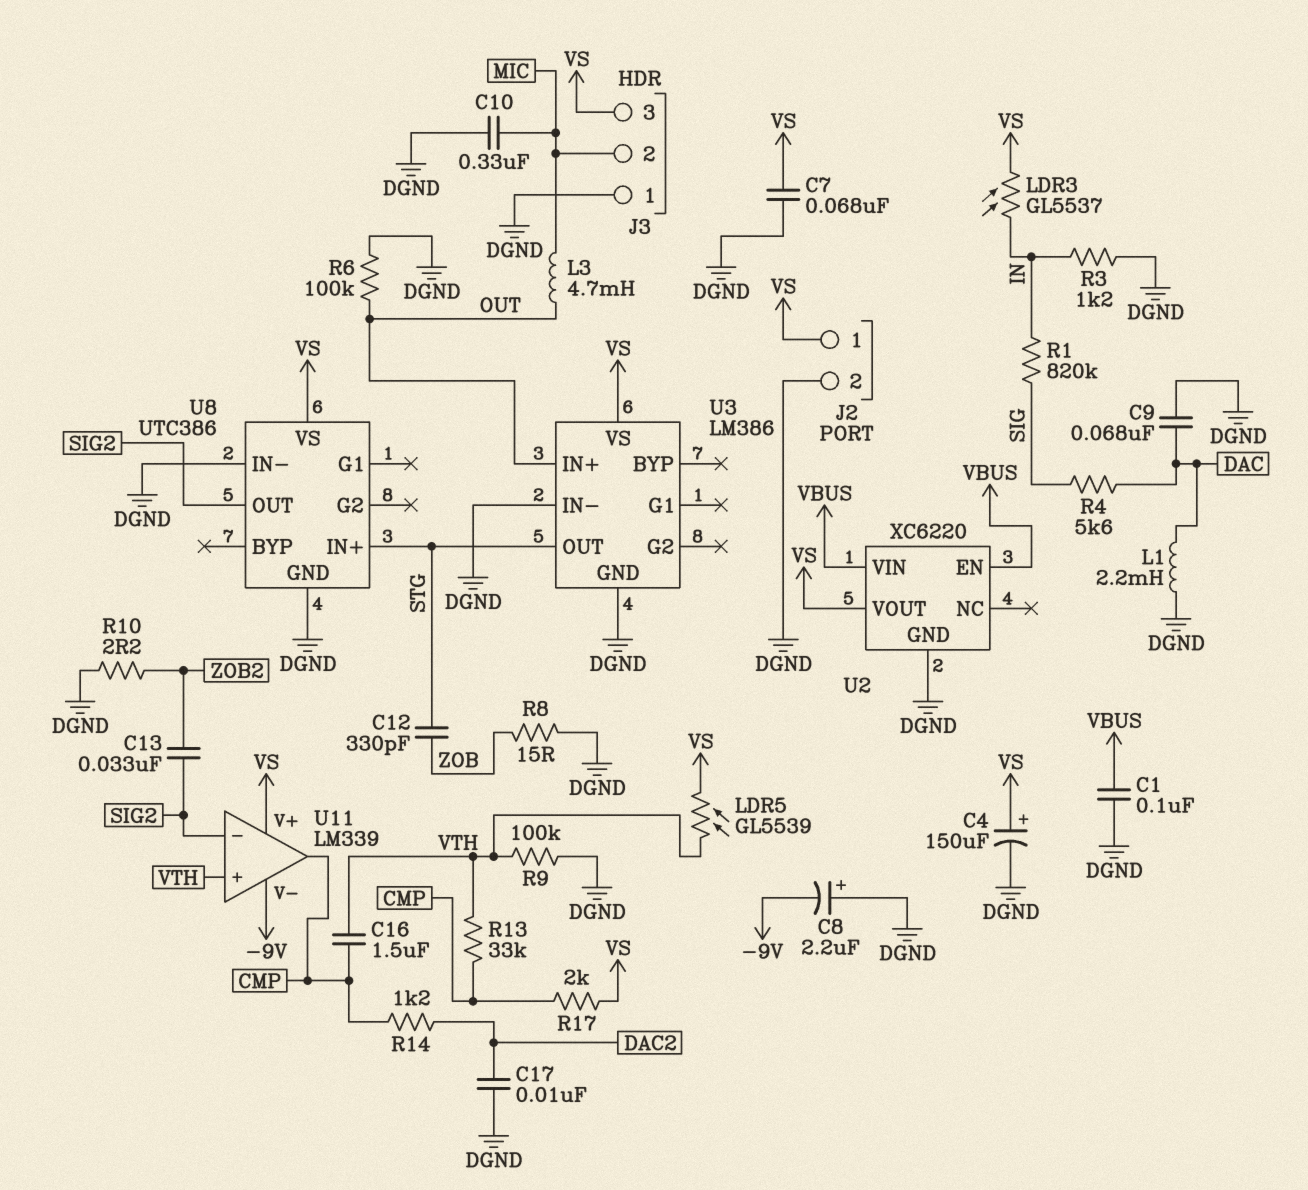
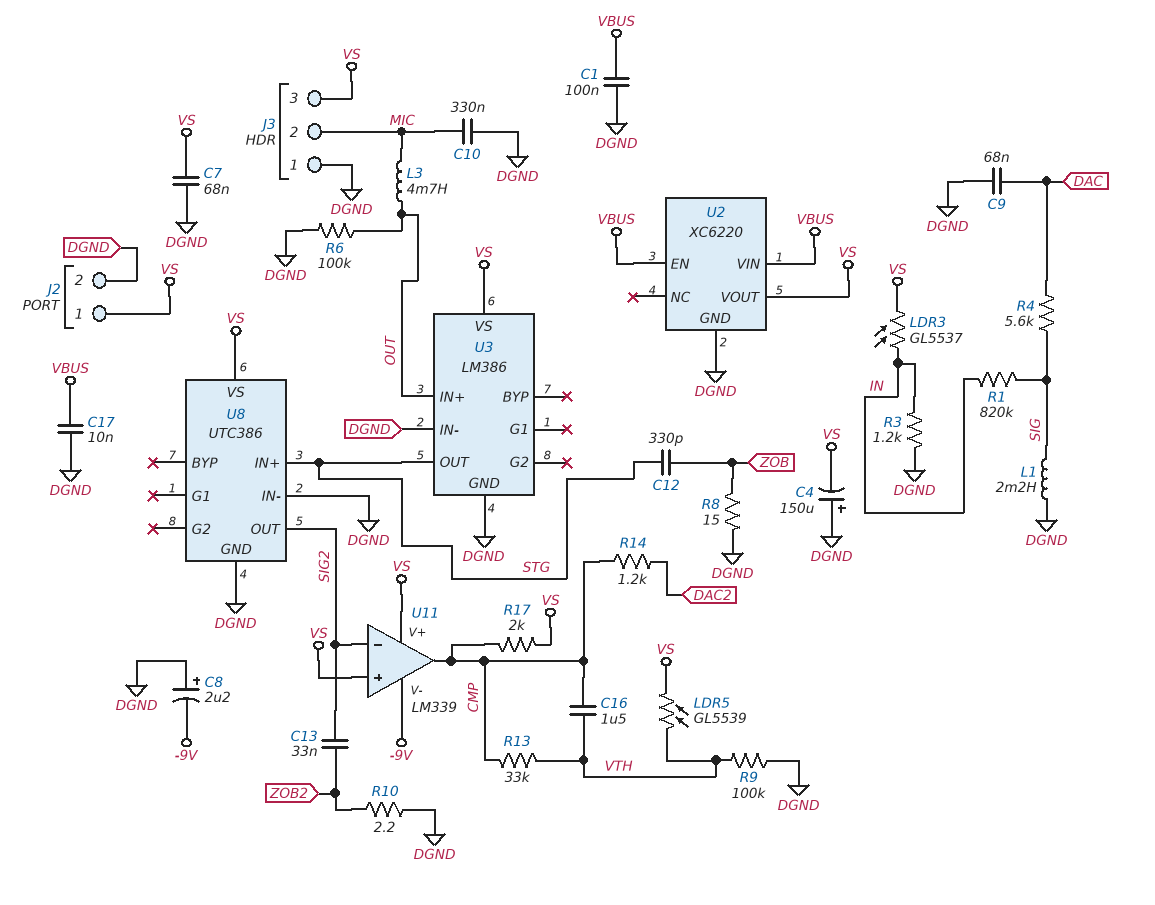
C4: 150uF (plus VS, minus DGND) -> 150uF (plus DGND, minus VS)
C17: 10nF (DAC2, DGND) -> 10nF (DGND, VBUS)
L1: 2.2mH (DAC, DGND) -> 2.2mH (DGND, SIG)
U11 pin in+: VTH -> VS

